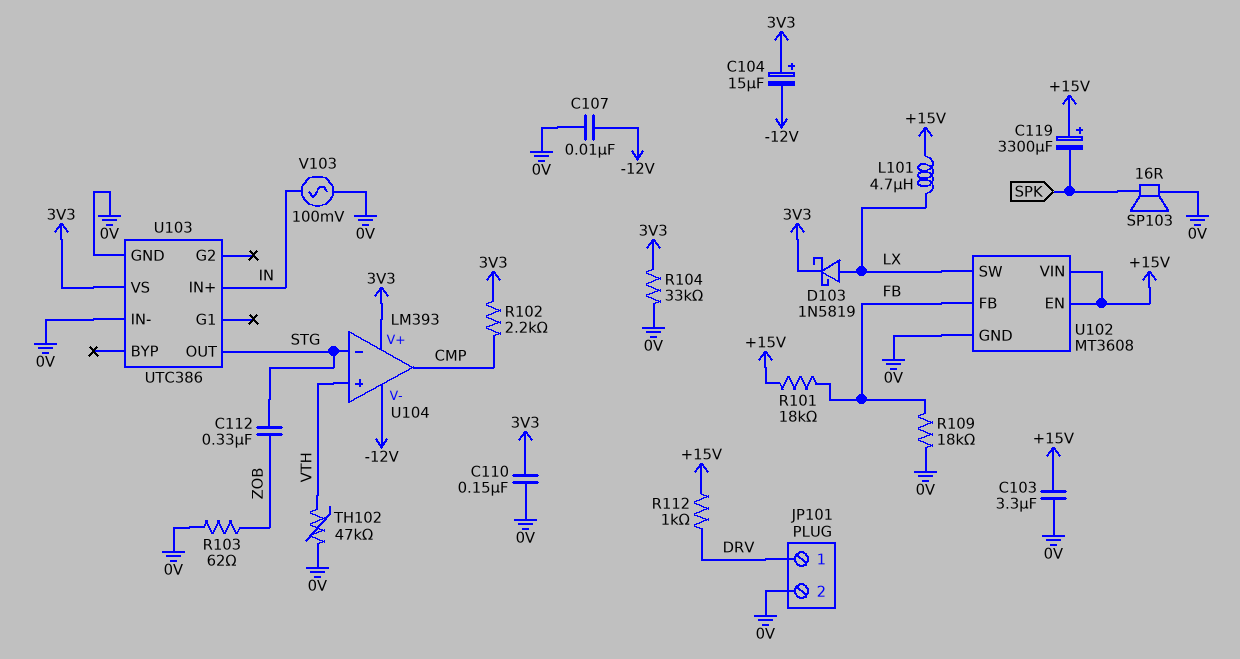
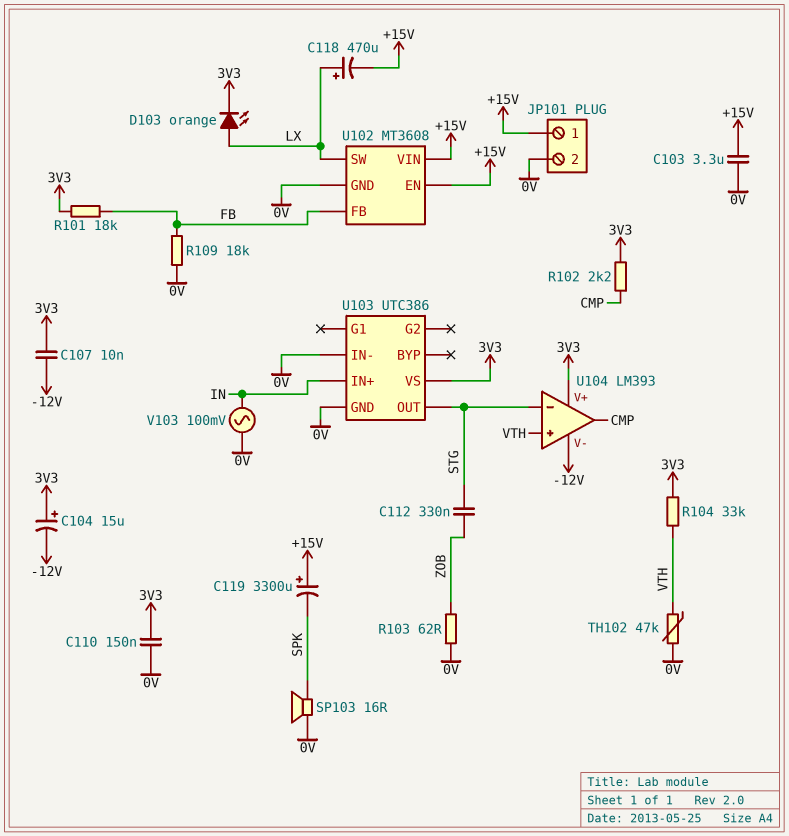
C107: 10nF (-12V, 0V) -> 10nF (-12V, 3V3)
C118: none -> 470uF (plus LX, minus +15V)
D103: schottky 1N5819 (A LX, K 3V3) -> LED orange (A LX, K 3V3)
JP101 pin 1: DRV -> +15V
L101: 4.7uH (+15V, LX) -> none
R101: 18k (+15V, FB) -> 18k (3V3, FB)
R104: 33k (0V, 3V3) -> 33k (3V3, VTH)
R112: 1k (+15V, DRV) -> none

